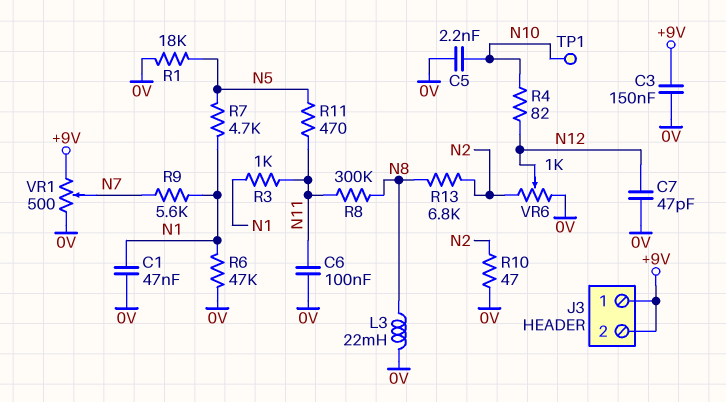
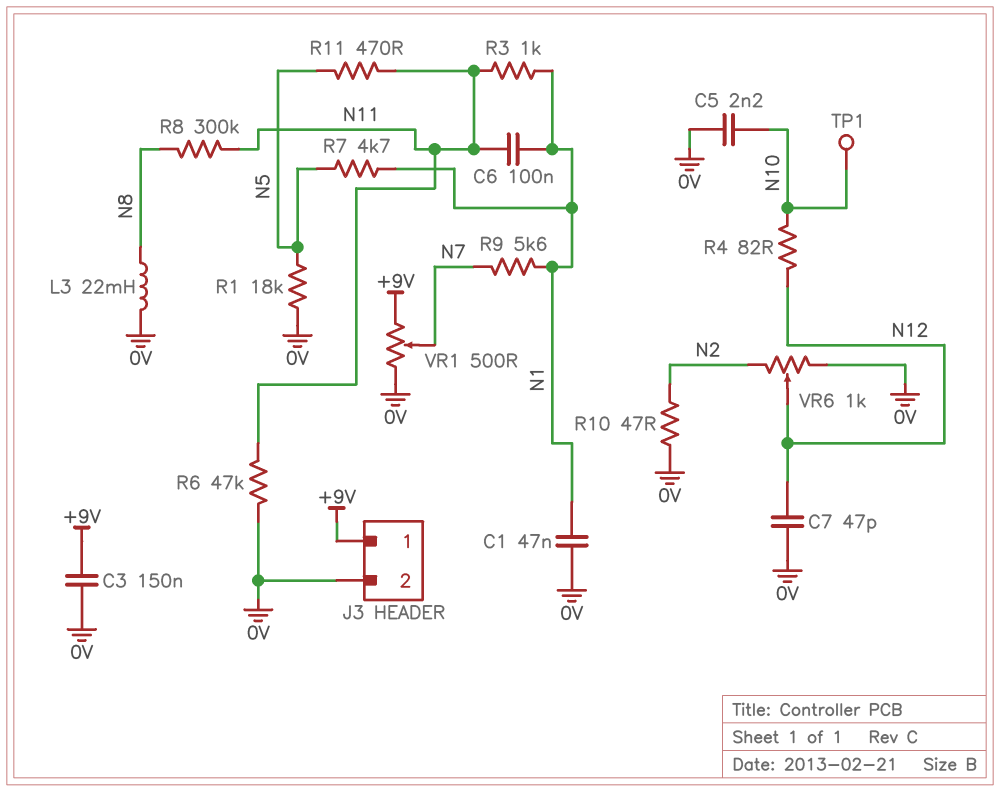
C6: 100nF (0V, N11) -> 100nF (N1, N11)
J3 pin 2: +9V -> 0V
R6: 47k (0V, N1) -> 47k (0V, N11)
R13: 6.8k (N2, N8) -> none

